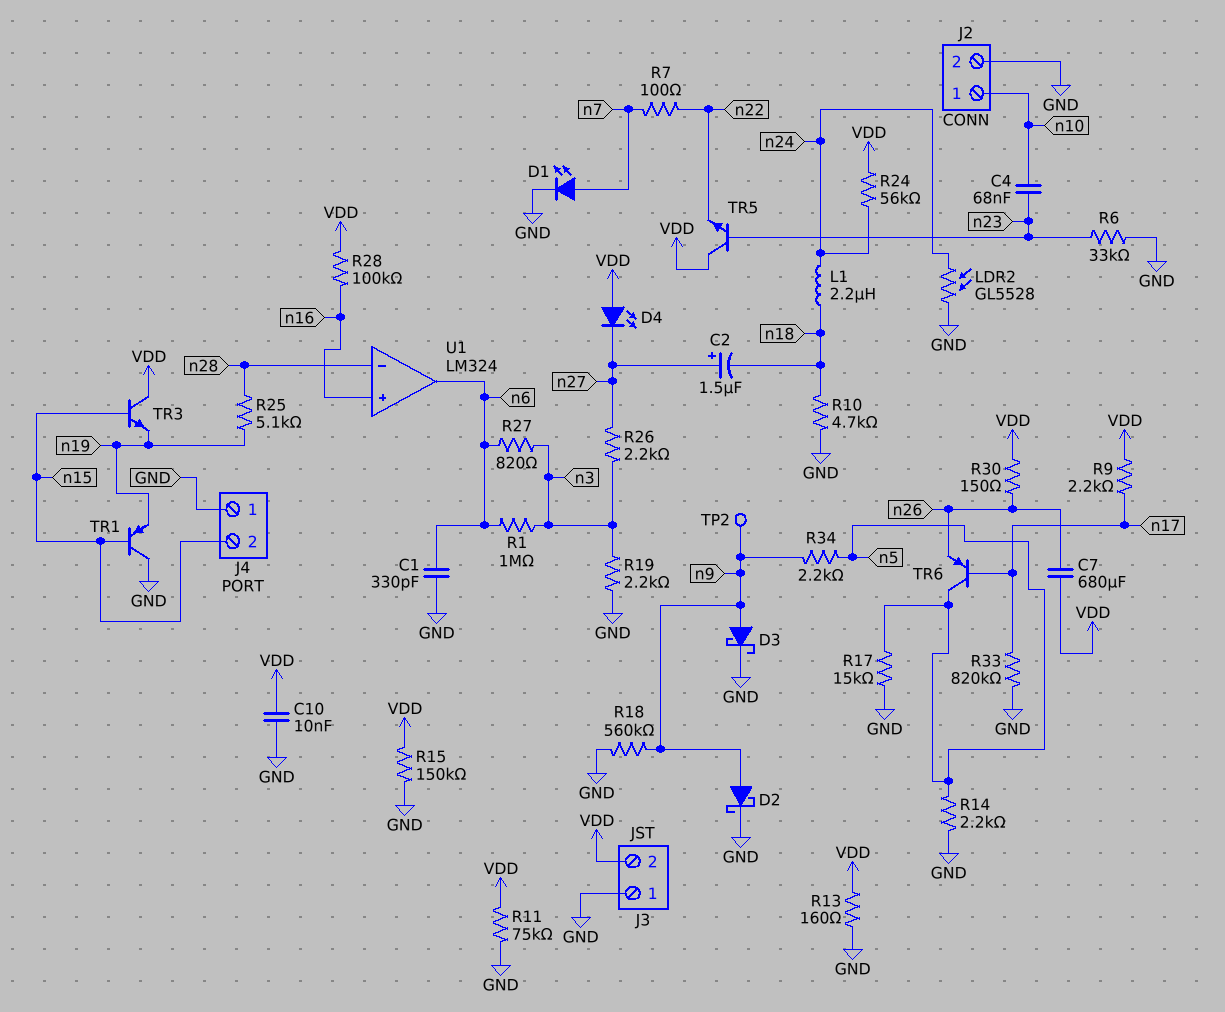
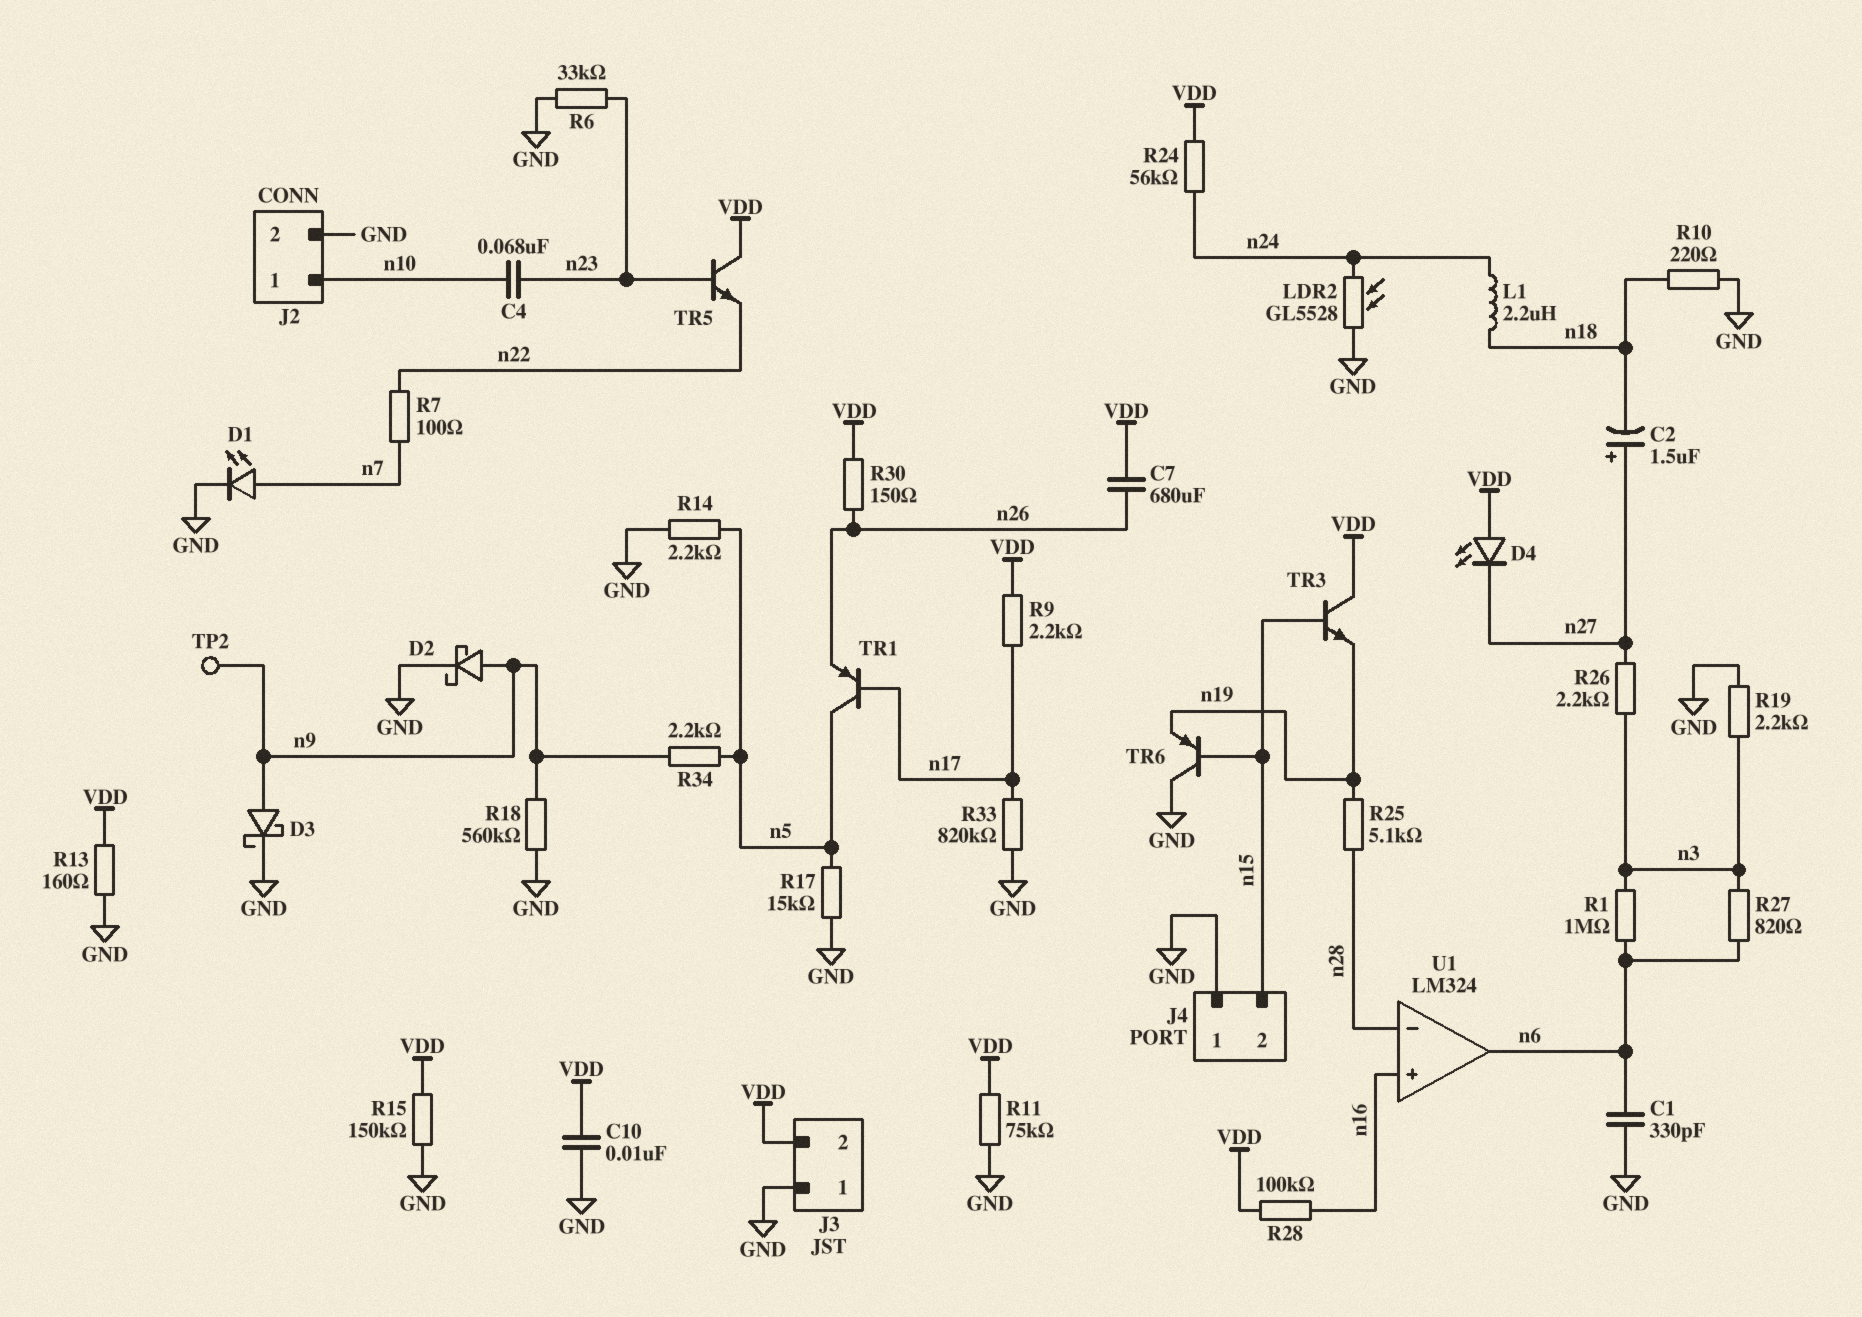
R10: 4.7k (GND, n18) -> 220 (GND, n18)
TR1: PNP (B n15, C GND, E n19) -> PNP (B n17, C n5, E n26)
TR6: PNP (B n17, C n5, E n26) -> PNP (B n15, C GND, E n19)

